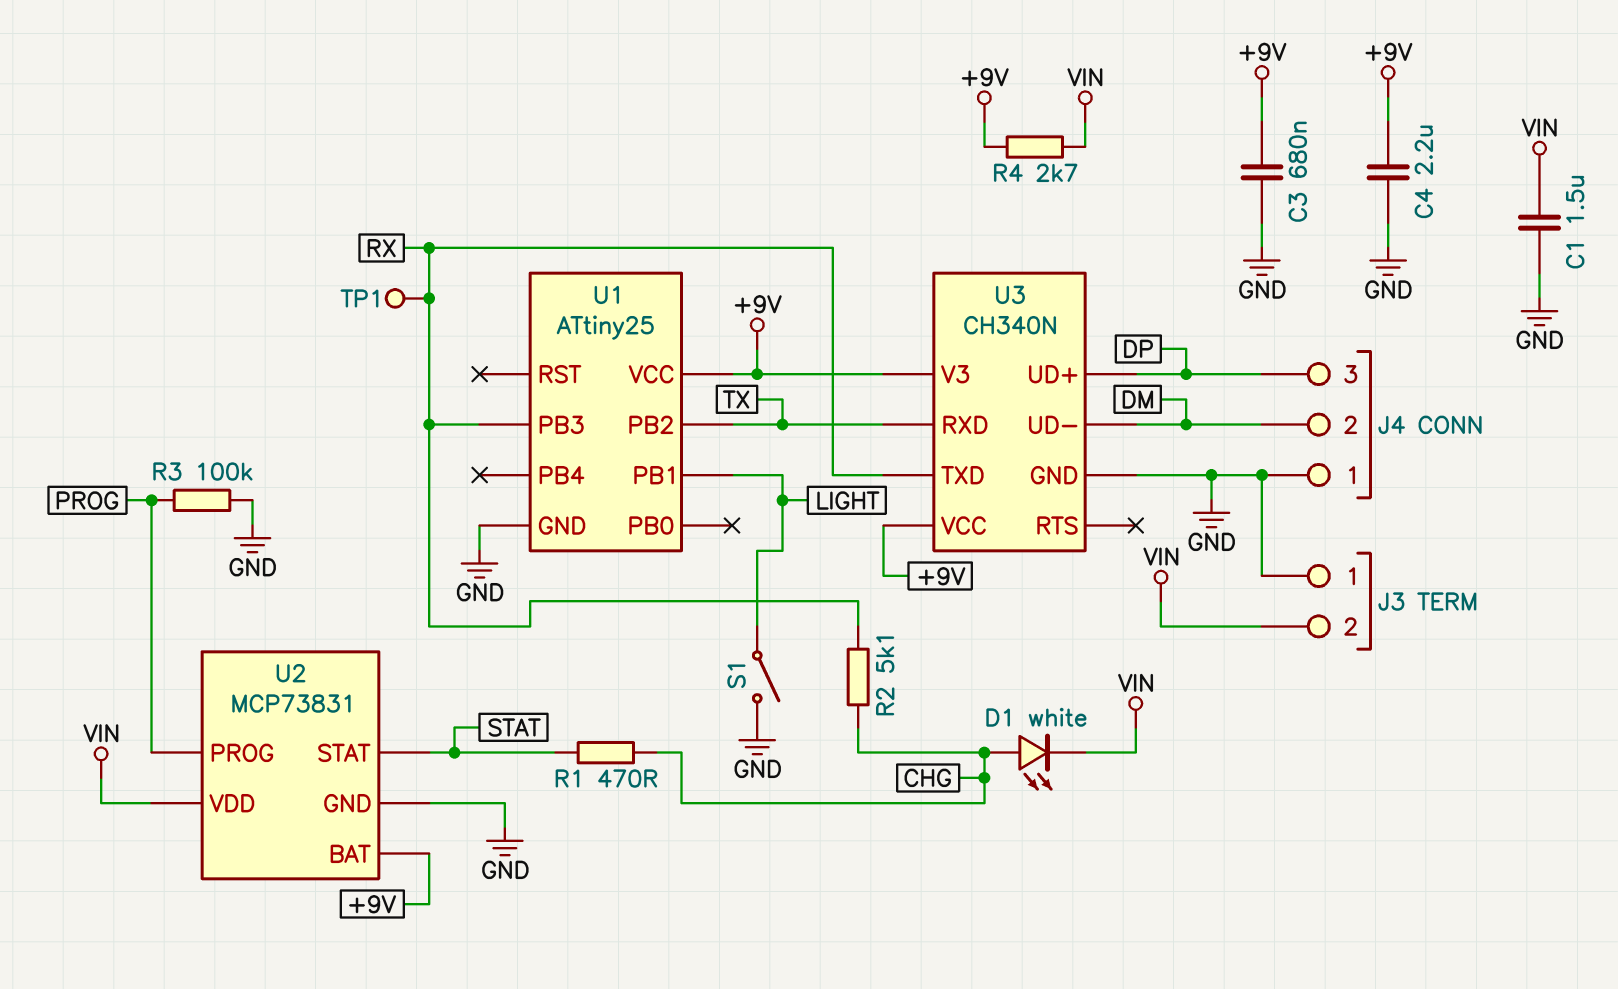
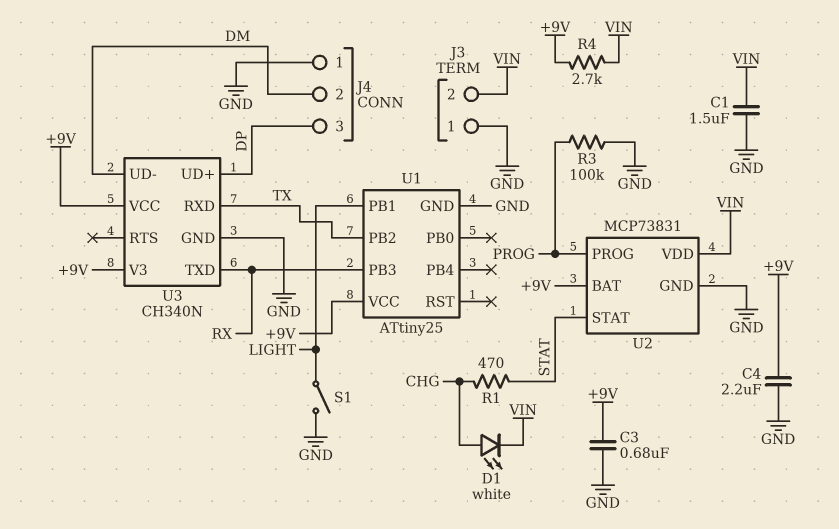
R2: 5.1k (CHG, RX) -> none
TP1: test point (RX) -> none

